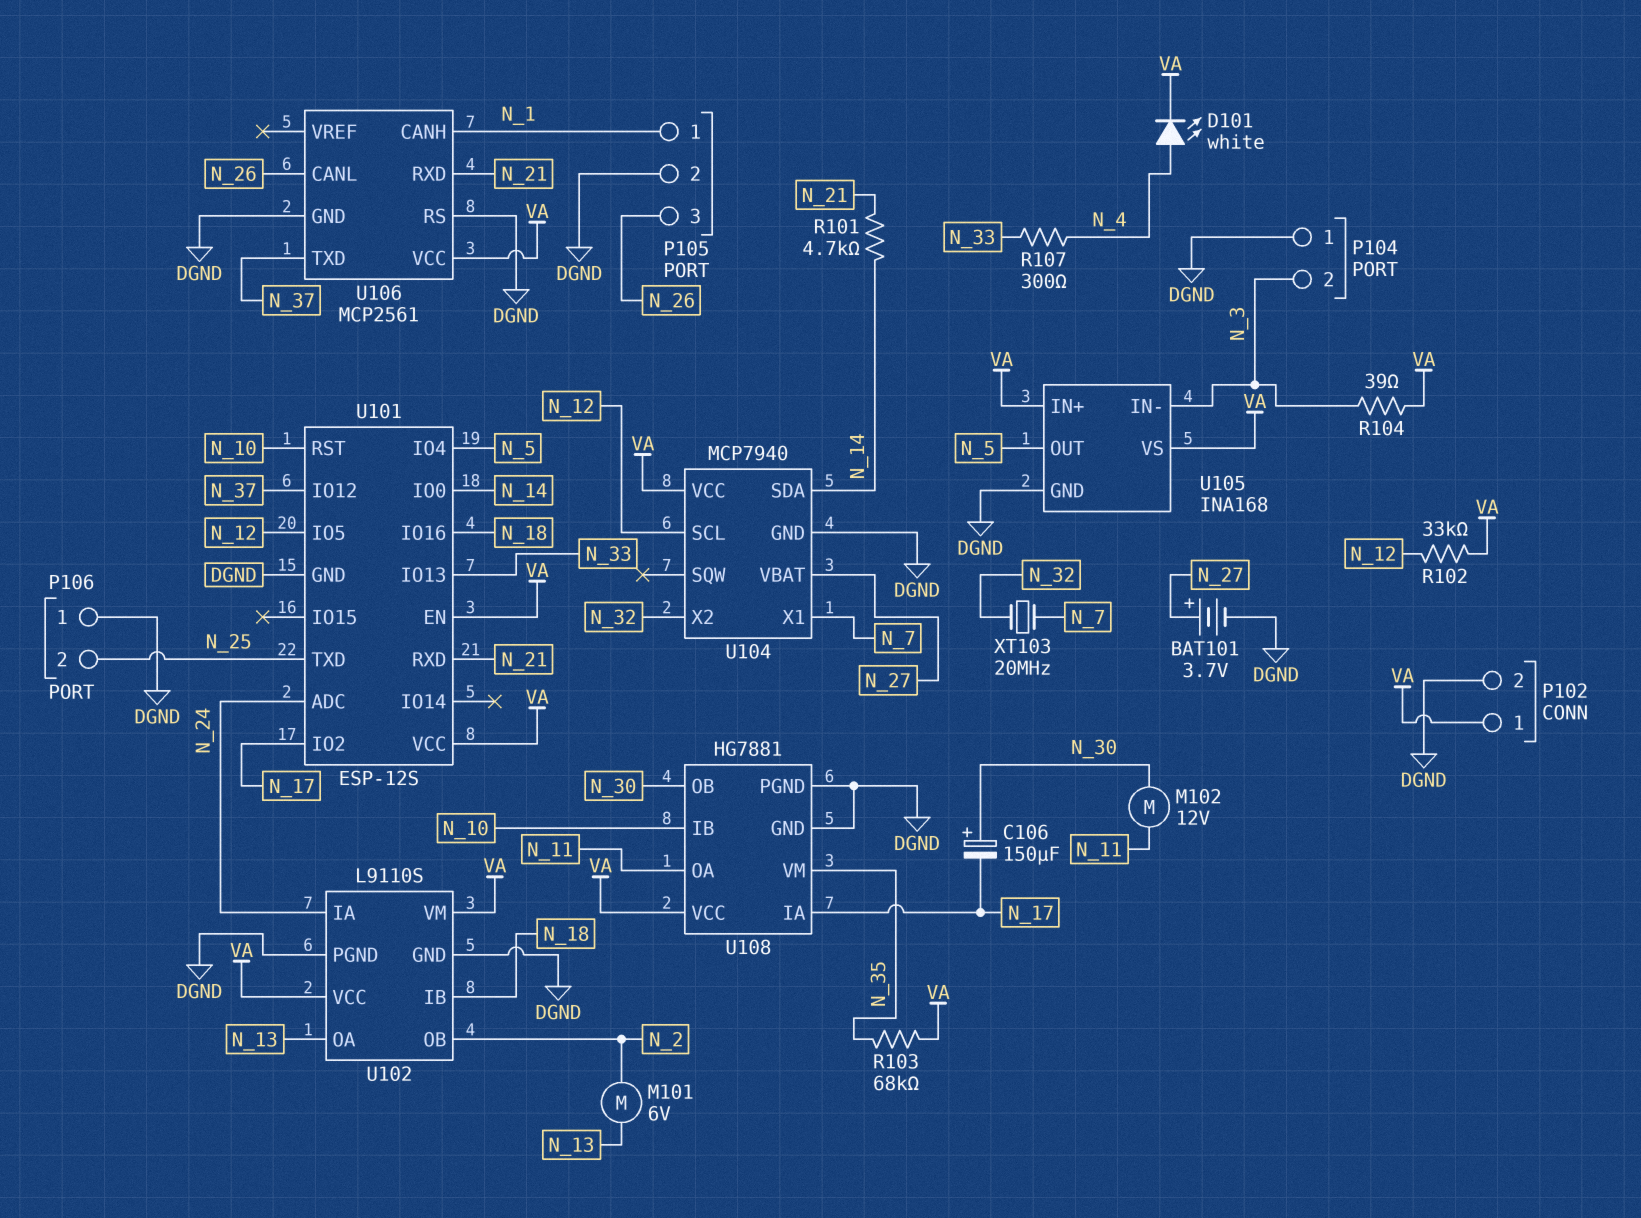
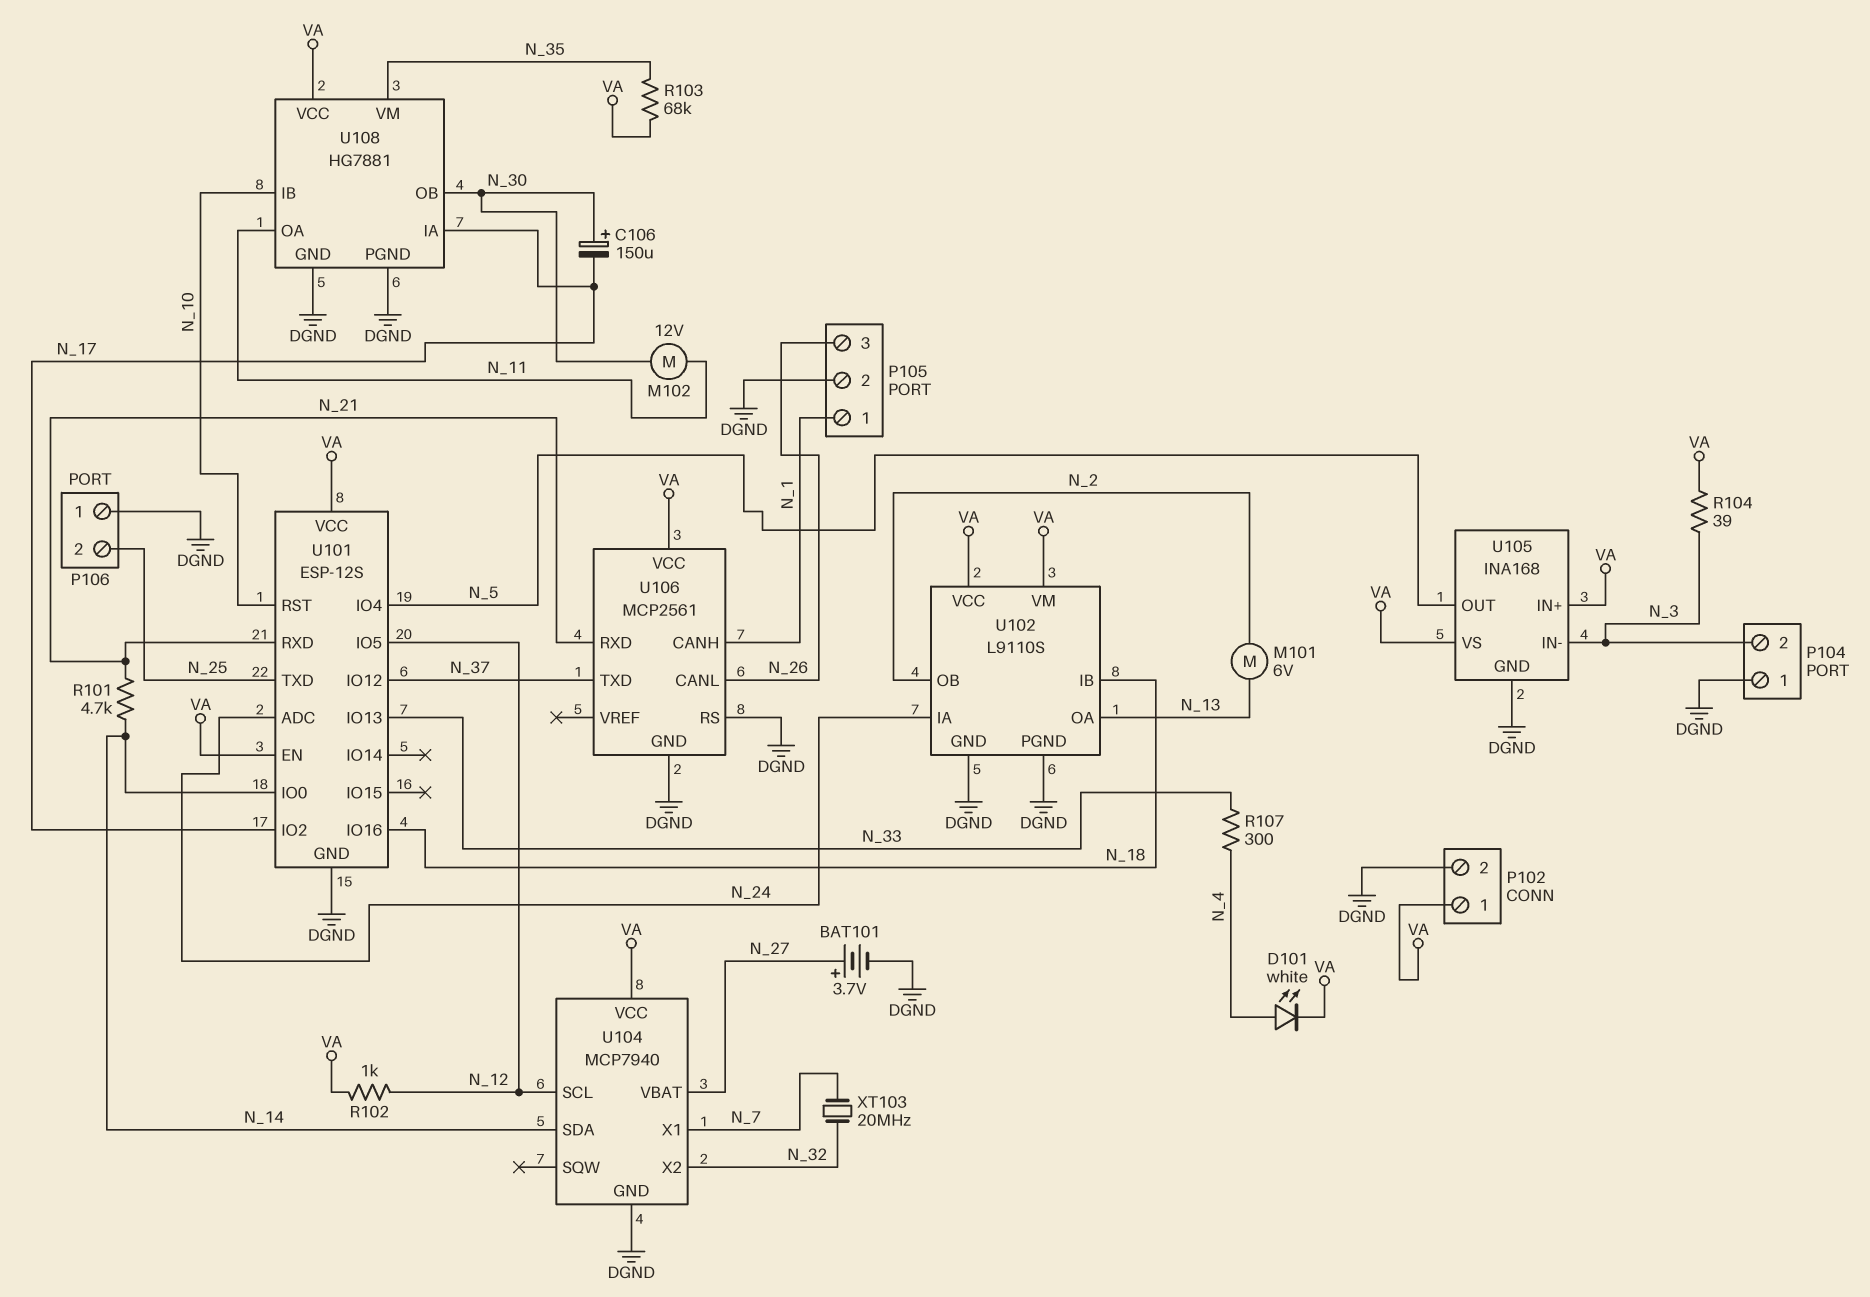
R102: 33k (N_12, VA) -> 1k (N_12, VA)

